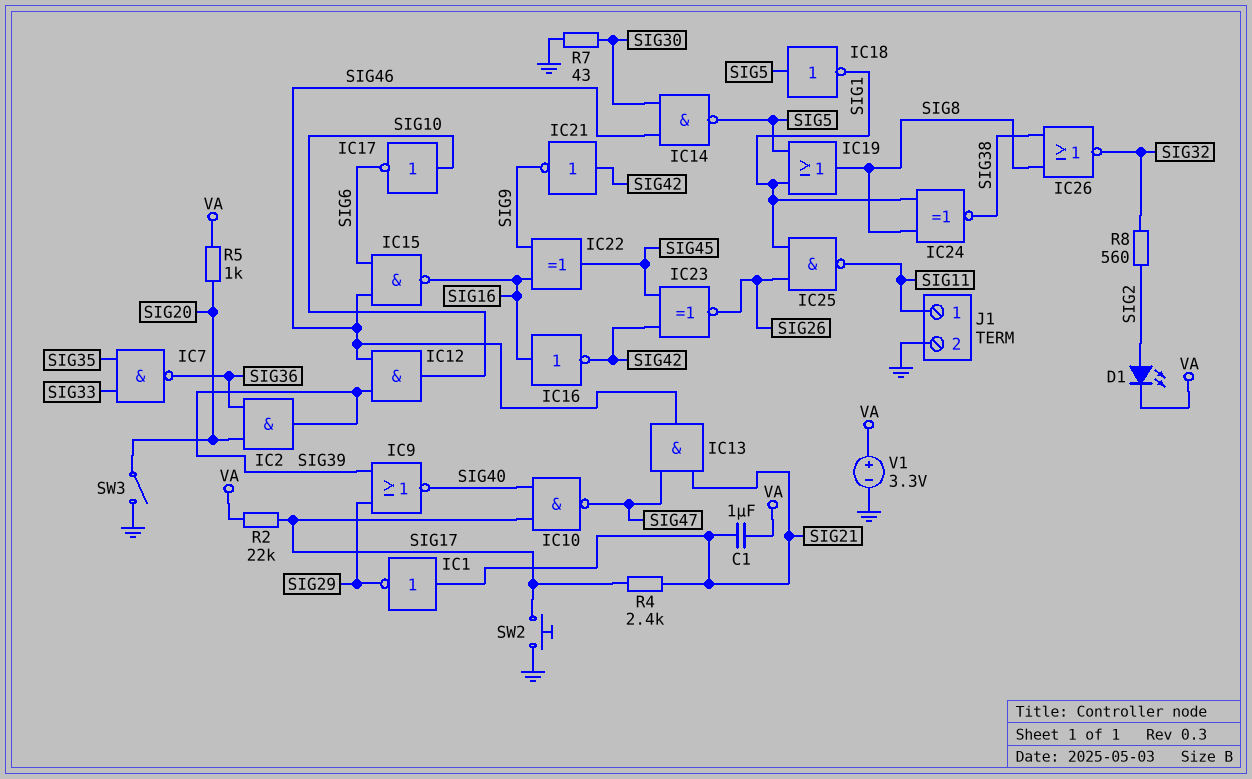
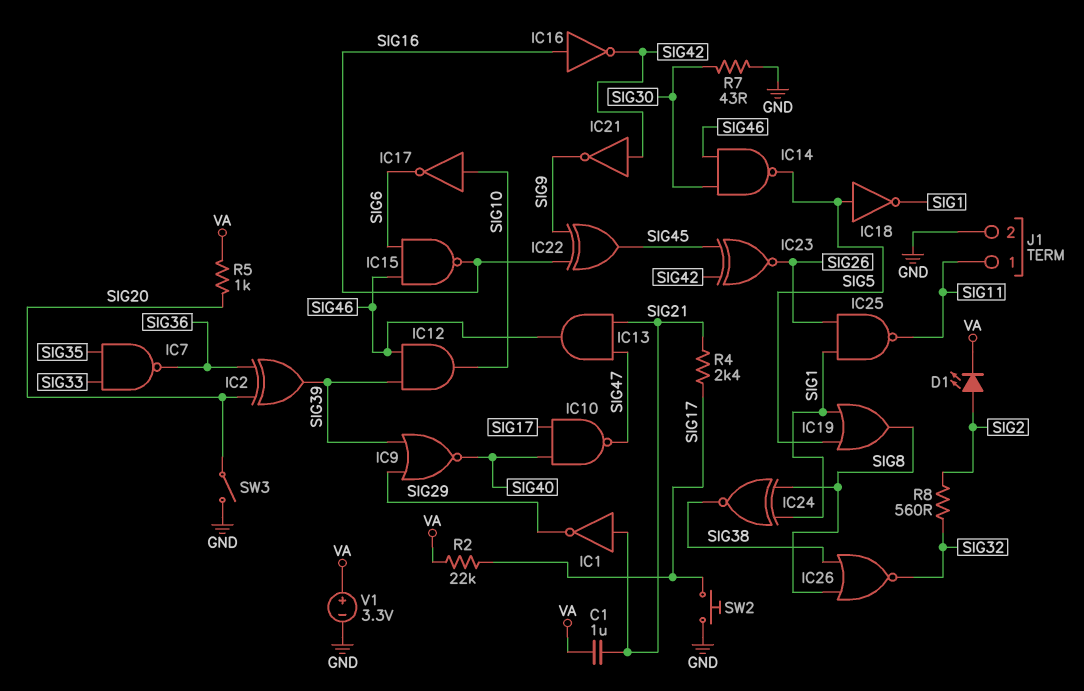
IC2: AND (in SIG20, in SIG36, out SIG39) -> XOR (in SIG20, in SIG36, out SIG39)

